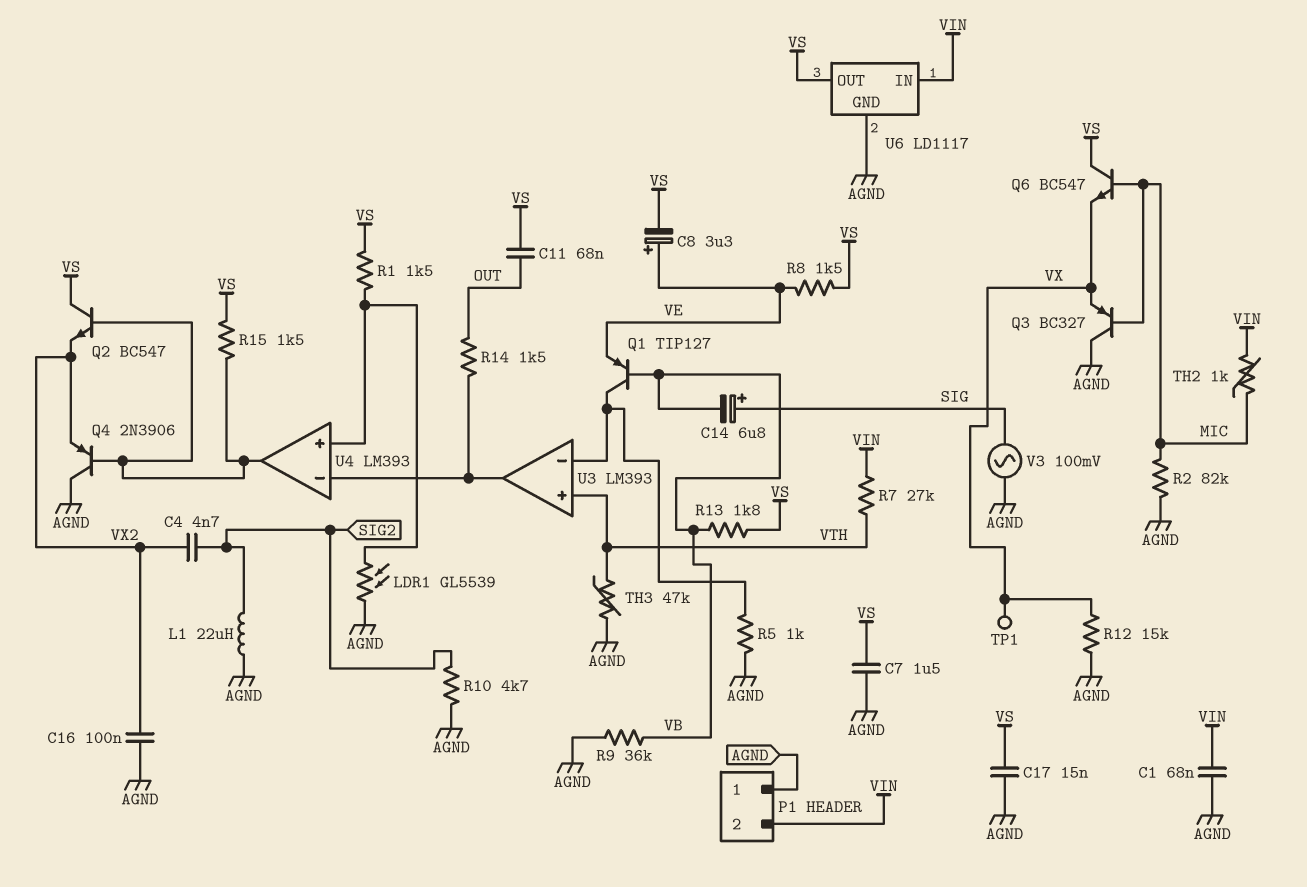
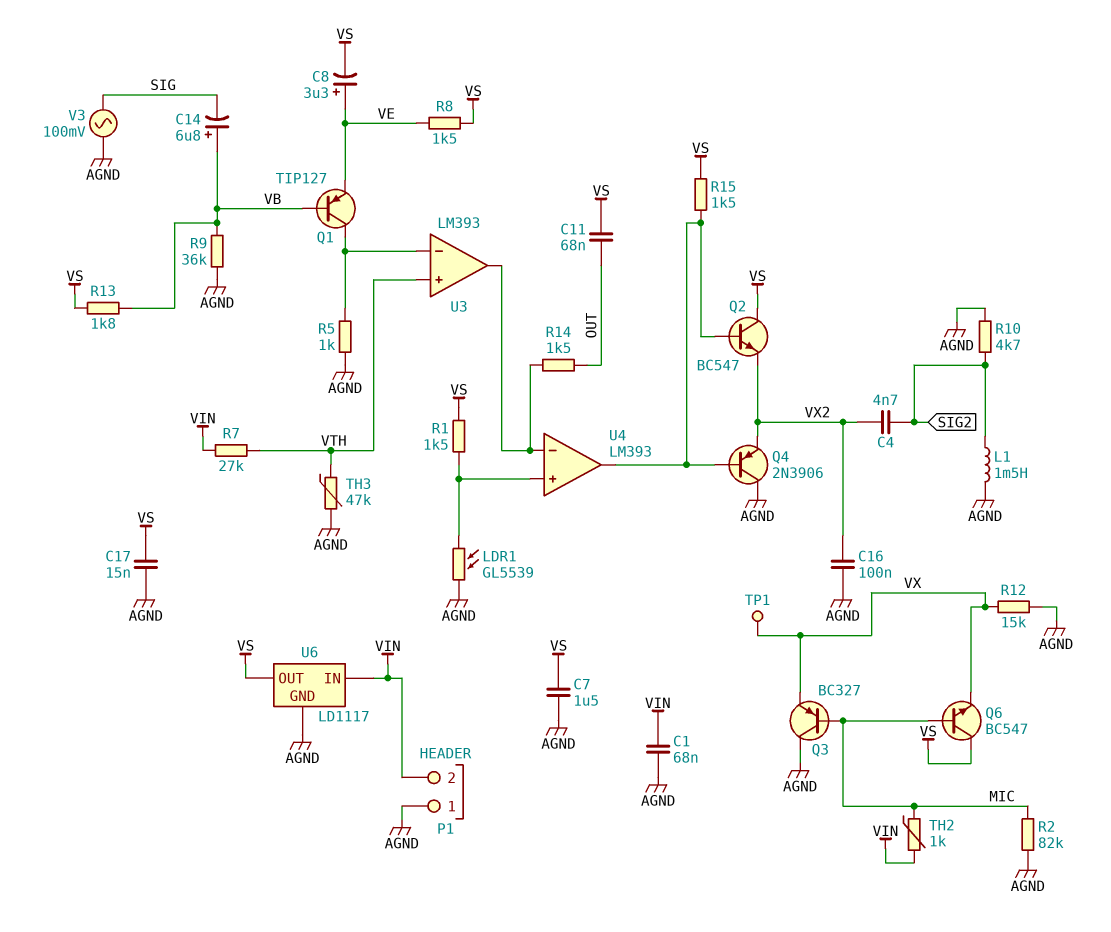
C14: 6.8uF (plus SIG, minus VB) -> 6.8uF (plus VB, minus SIG)
L1: 22uH (AGND, SIG2) -> 1.5mH (AGND, SIG2)

